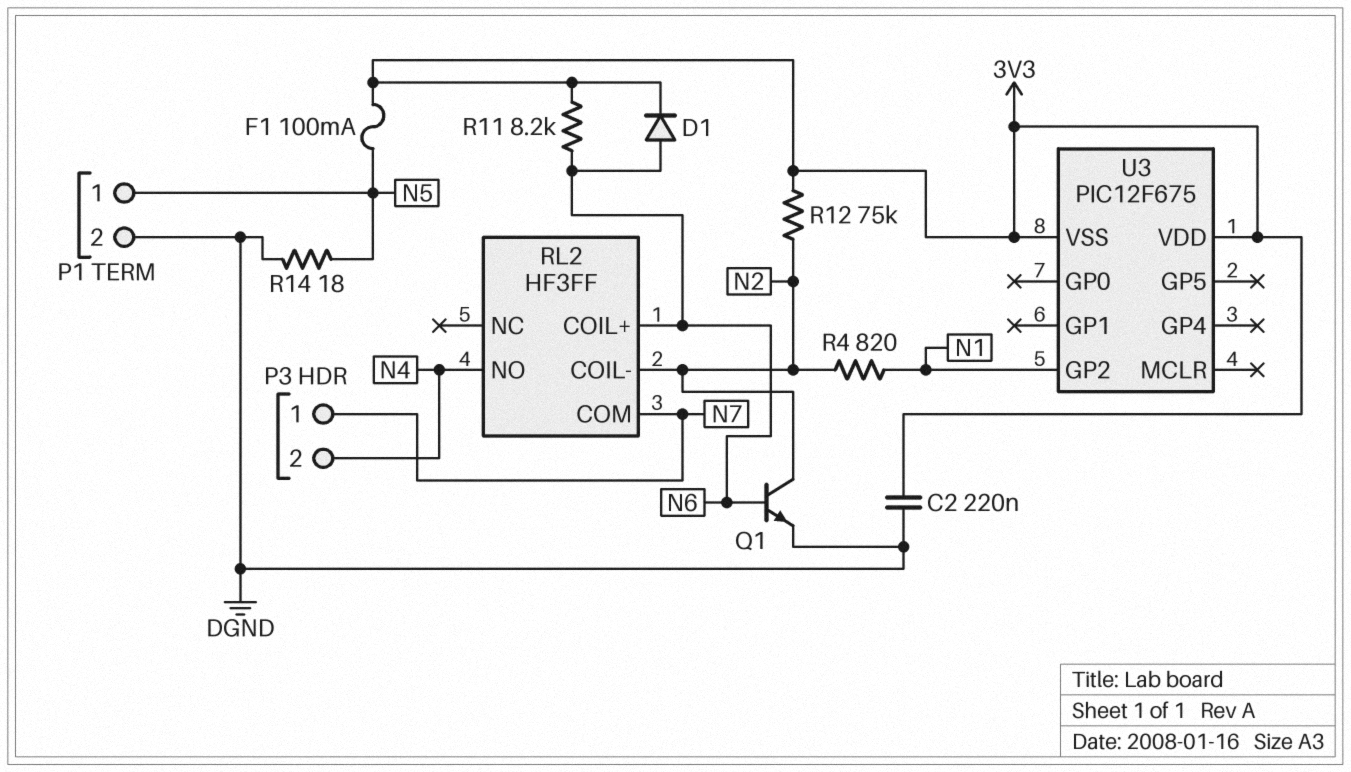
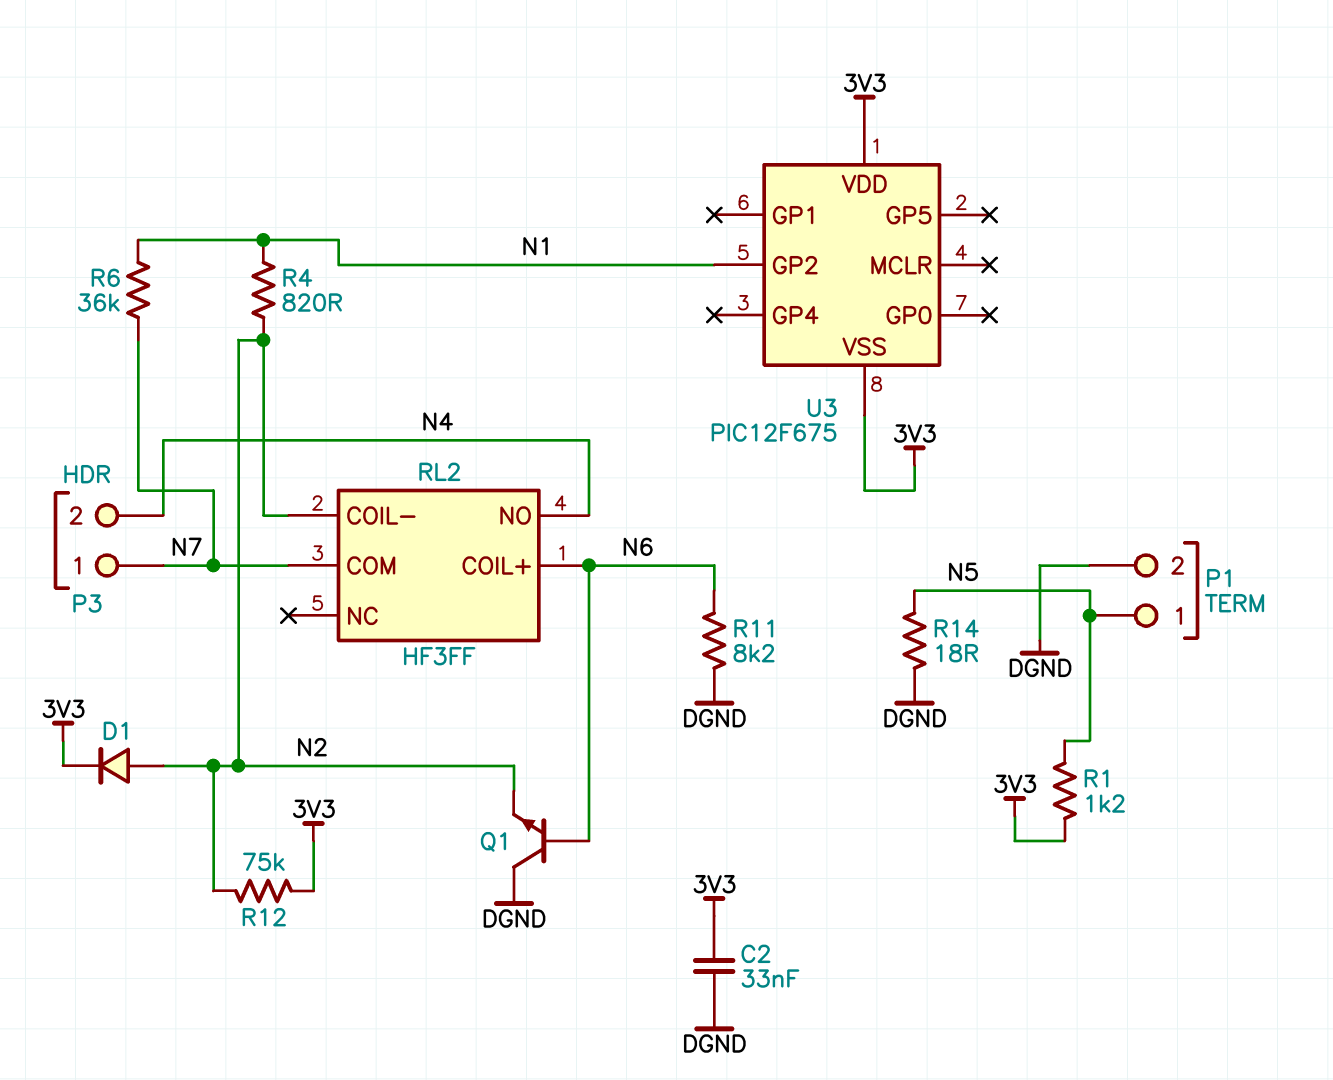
C2: 220nF (3V3, DGND) -> 33nF (3V3, DGND)
D1: diode (A N6, K 3V3) -> diode (A N2, K 3V3)
F1: 100mA (3V3, N5) -> none
Q1: NPN (B N6, C N2, E DGND) -> NPN (B N6, C DGND, E N2)
R1: none -> 1.2k (3V3, N5)
R6: none -> 36k (N1, N7)
R11: 8.2k (3V3, N6) -> 8.2k (DGND, N6)

